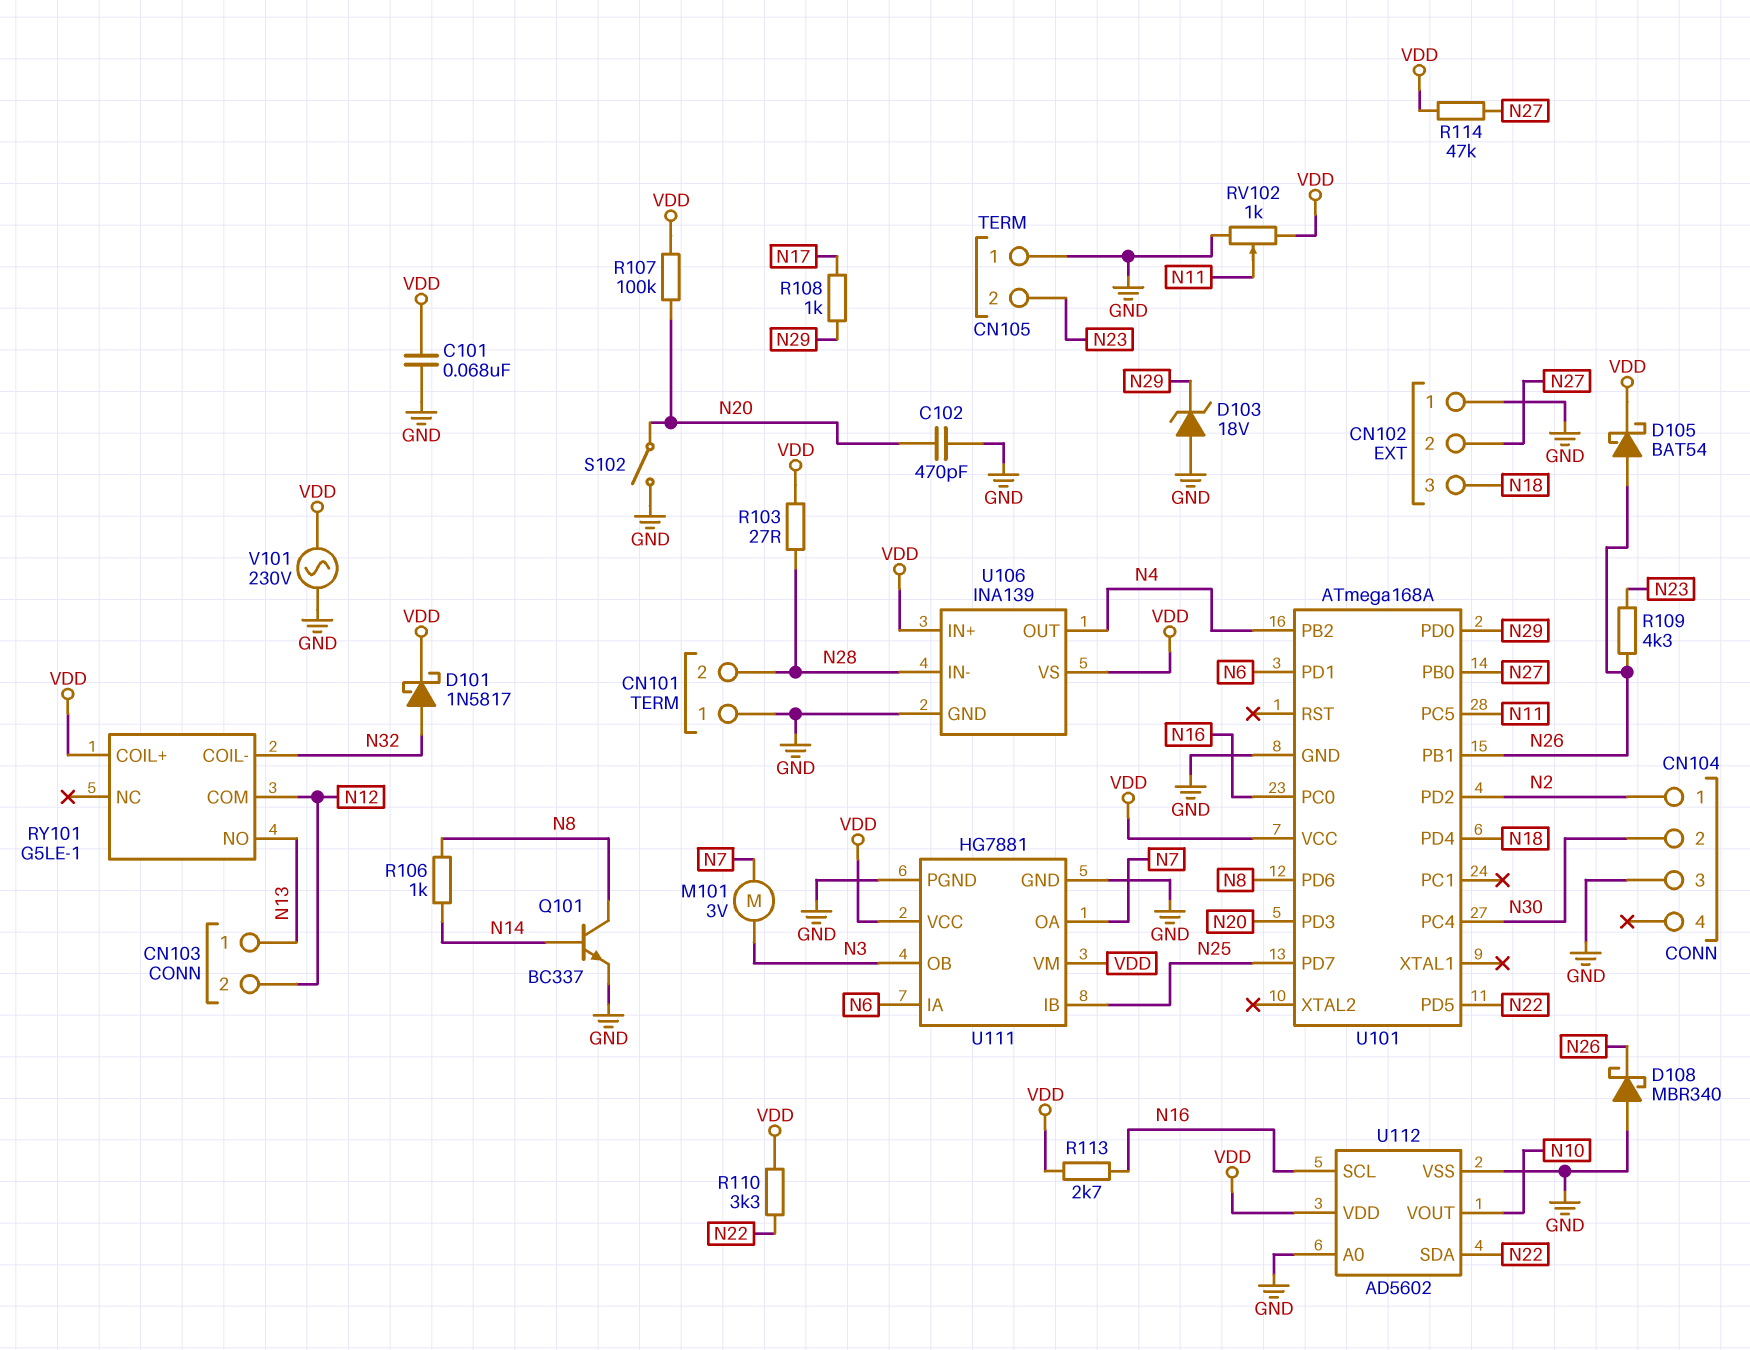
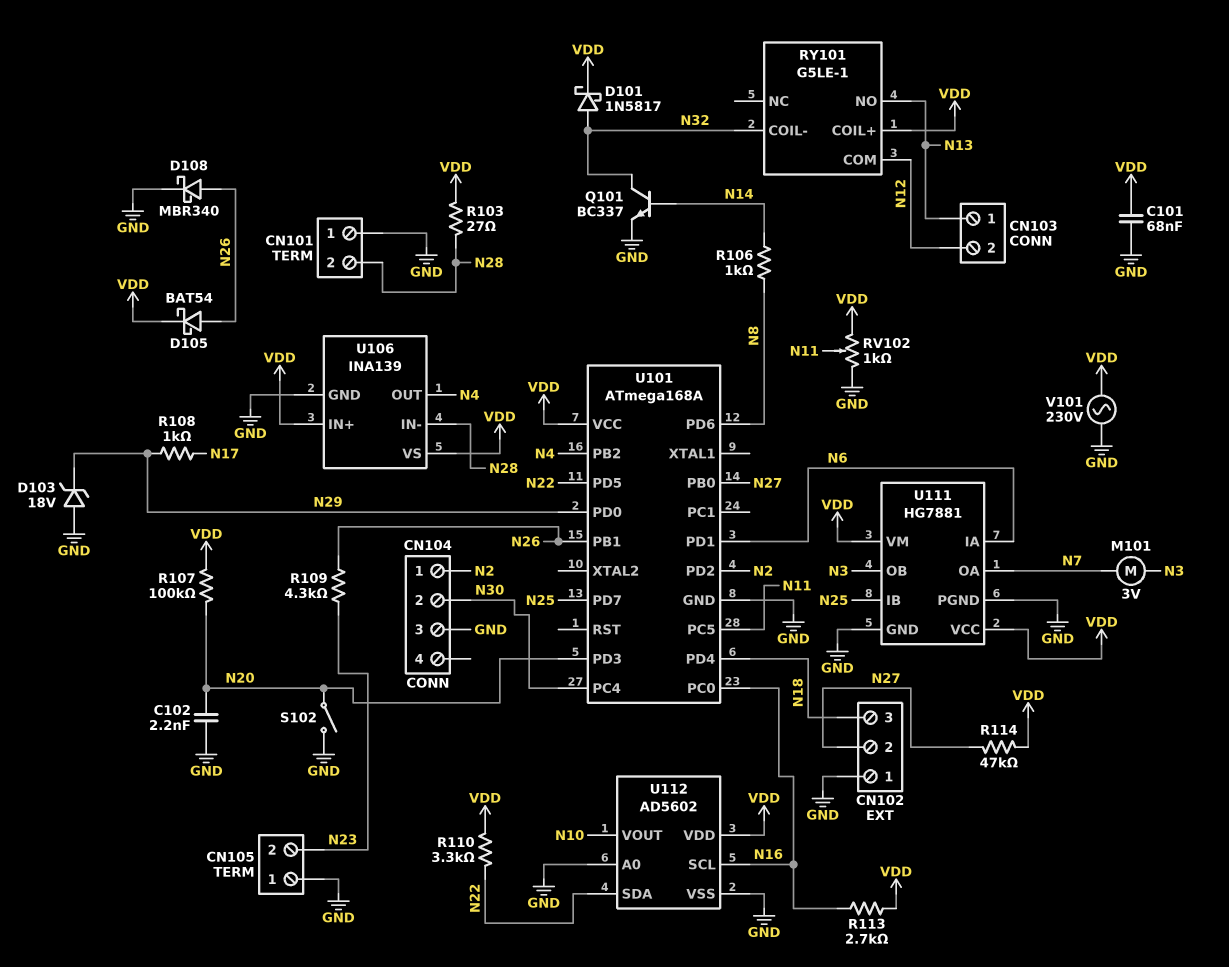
C102: 470pF (GND, N20) -> 2.2nF (GND, N20)
D108: schottky MBR340 (A GND, K N26) -> schottky MBR340 (A N26, K GND)
Q101: NPN BC337 (B N14, C N8, E GND) -> NPN BC337 (B N14, C N32, E GND)

